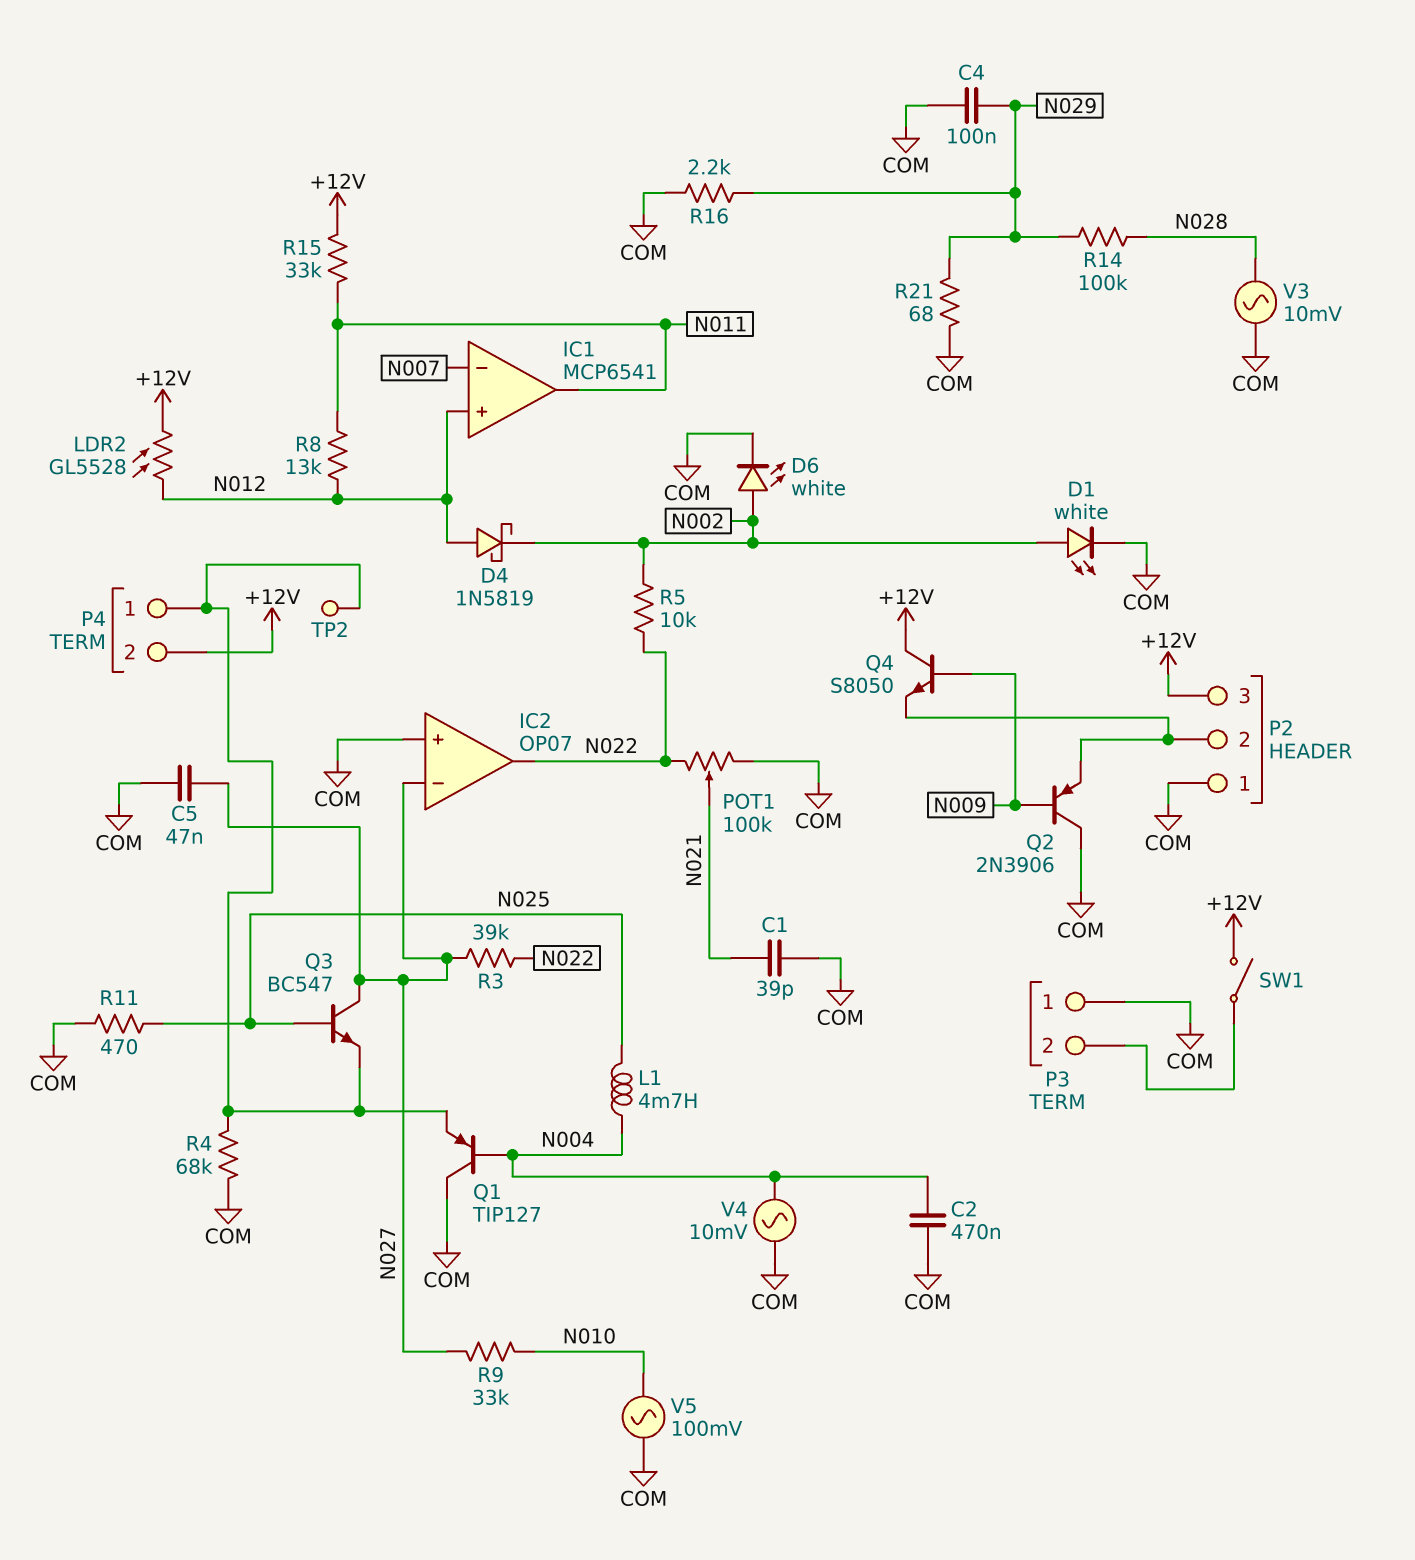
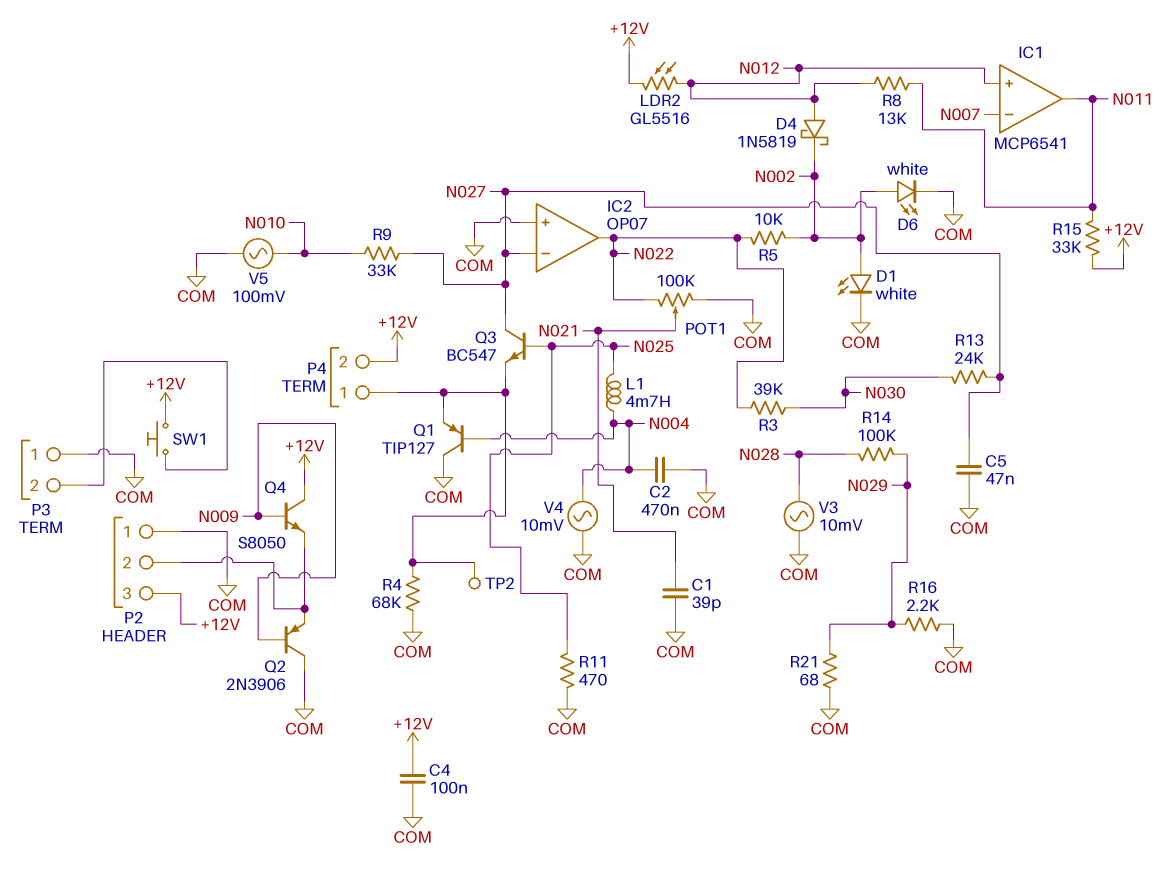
C4: 100nF (COM, N029) -> 100nF (+12V, COM)
LDR2: GL5528 (+12V, N012) -> GL5516 (+12V, N012)
R3: 39k (N022, N027) -> 39k (N022, N030)
R13: none -> 24k (N027, N030)
SW1: switch (+12V, P3/2) -> button (+12V, P3/2)

